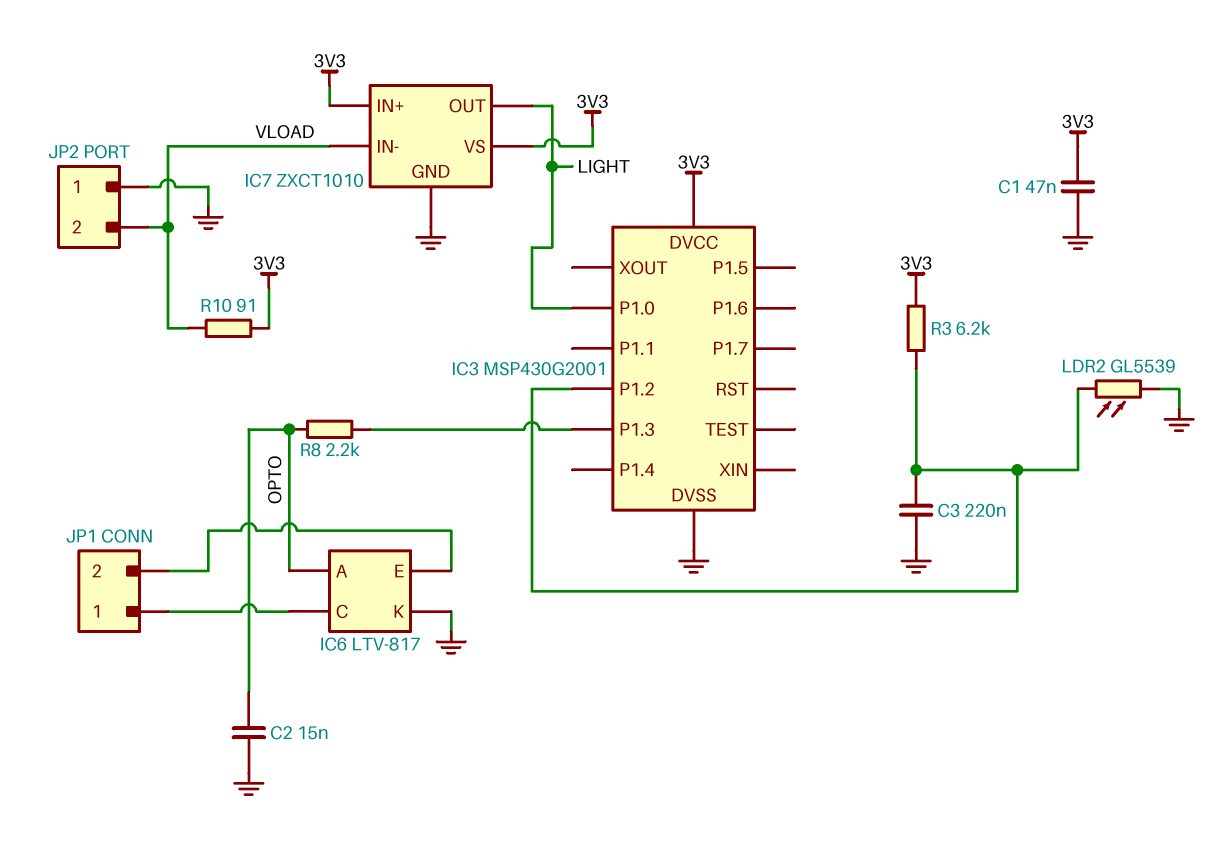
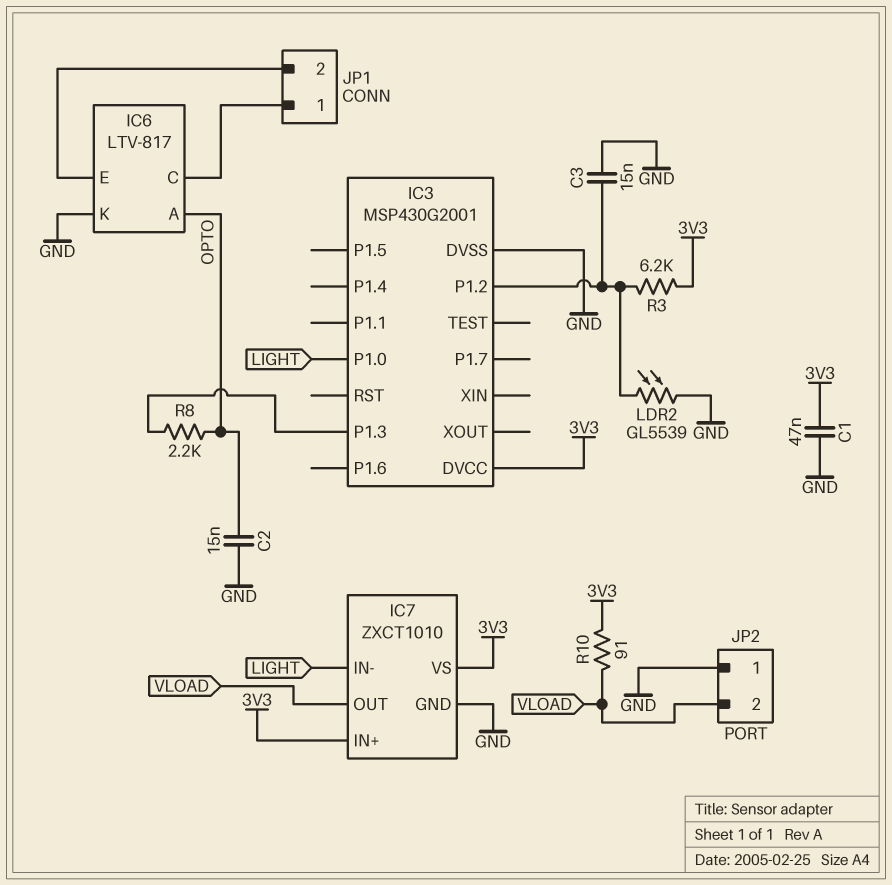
C3: 220nF (GND, IC3/P1.2) -> 15nF (GND, IC3/P1.2)
IC7 pin IN-: VLOAD -> LIGHT
IC7 pin OUT: LIGHT -> VLOAD

